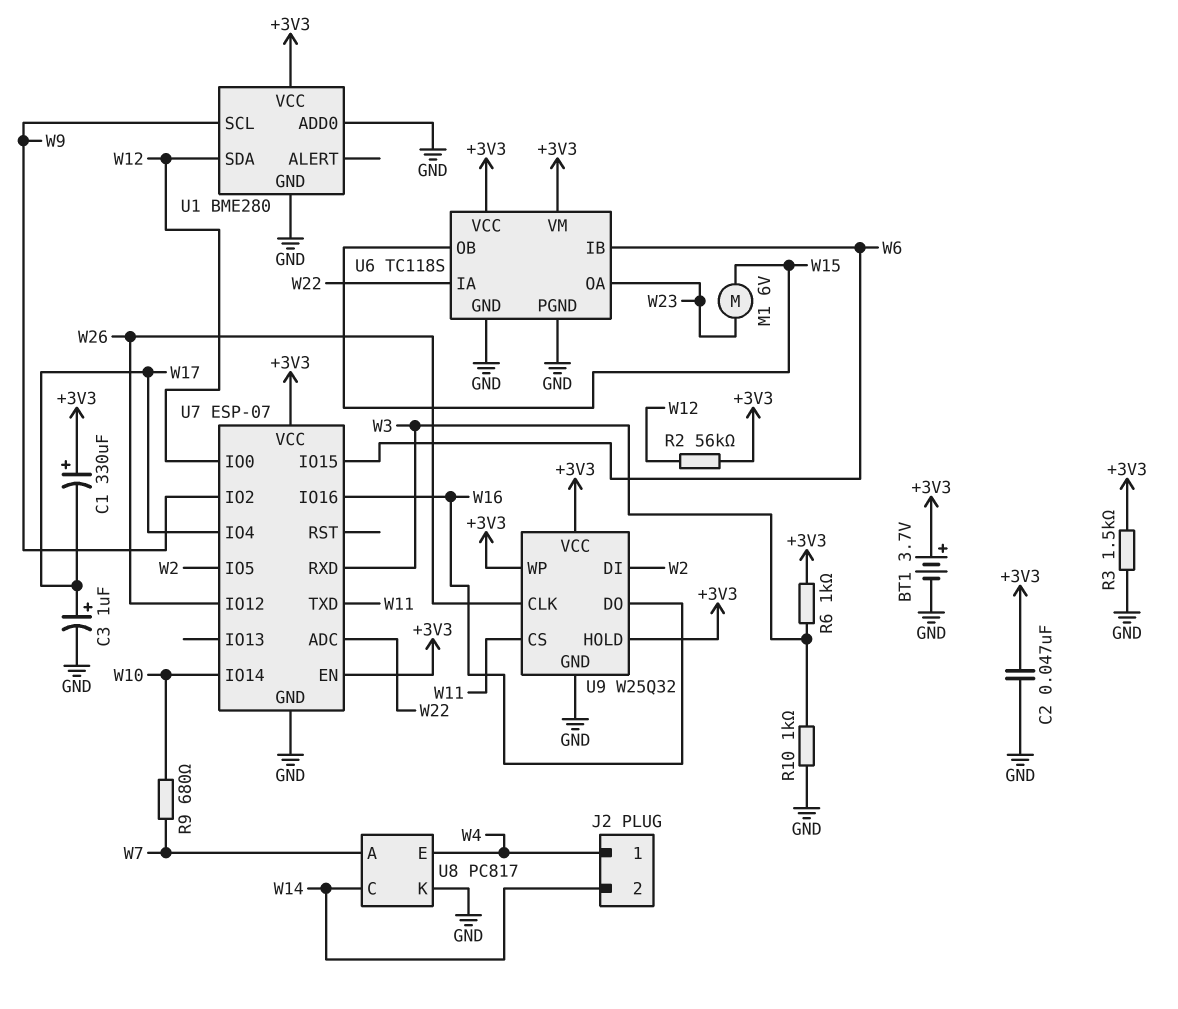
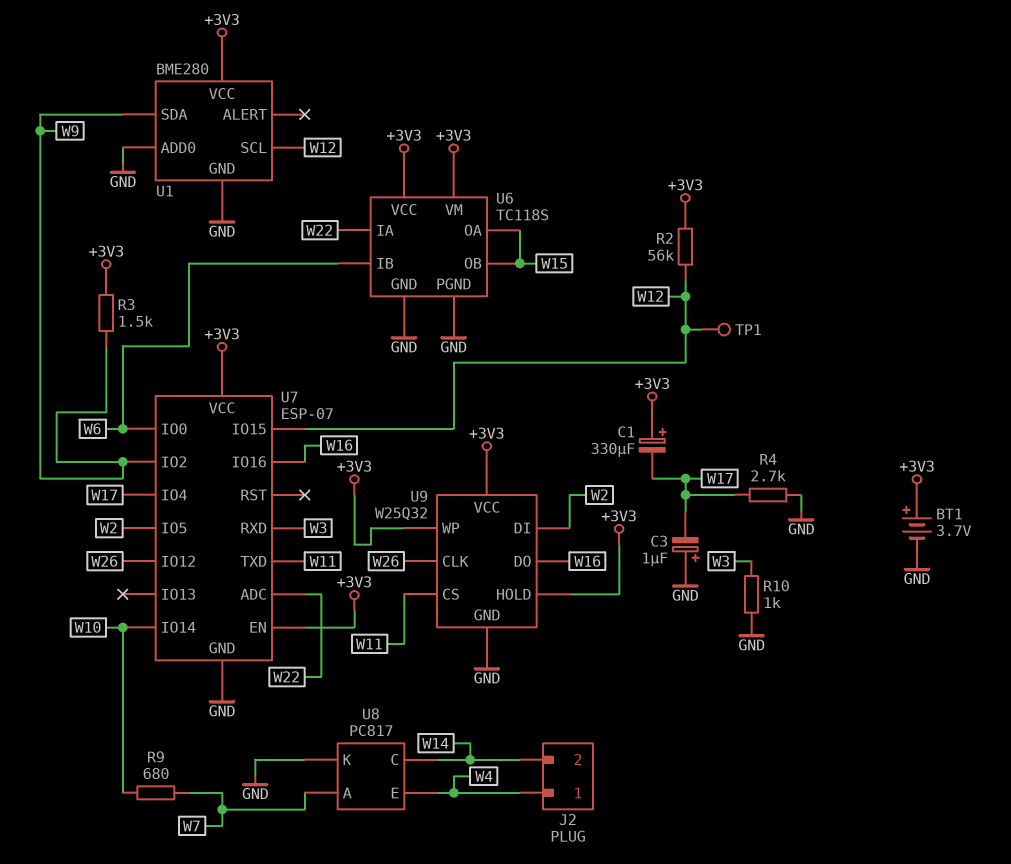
C2: 47nF (+3V3, GND) -> none
C3: 1uF (plus W17, minus GND) -> 1uF (plus GND, minus W17)
M1: motor 6V (W15, W23) -> none
R3: 1.5k (+3V3, GND) -> 1.5k (+3V3, W9)
R4: none -> 2.7k (GND, W17)
R6: 1k (+3V3, W3) -> none
TP1: none -> test point (W12)
U1 pin SCL: W9 -> W12
U1 pin SDA: W12 -> W9
U6 pin OA: W23 -> W15
U7 pin IO0: W12 -> W6
U7 pin IO15: W6 -> W12

